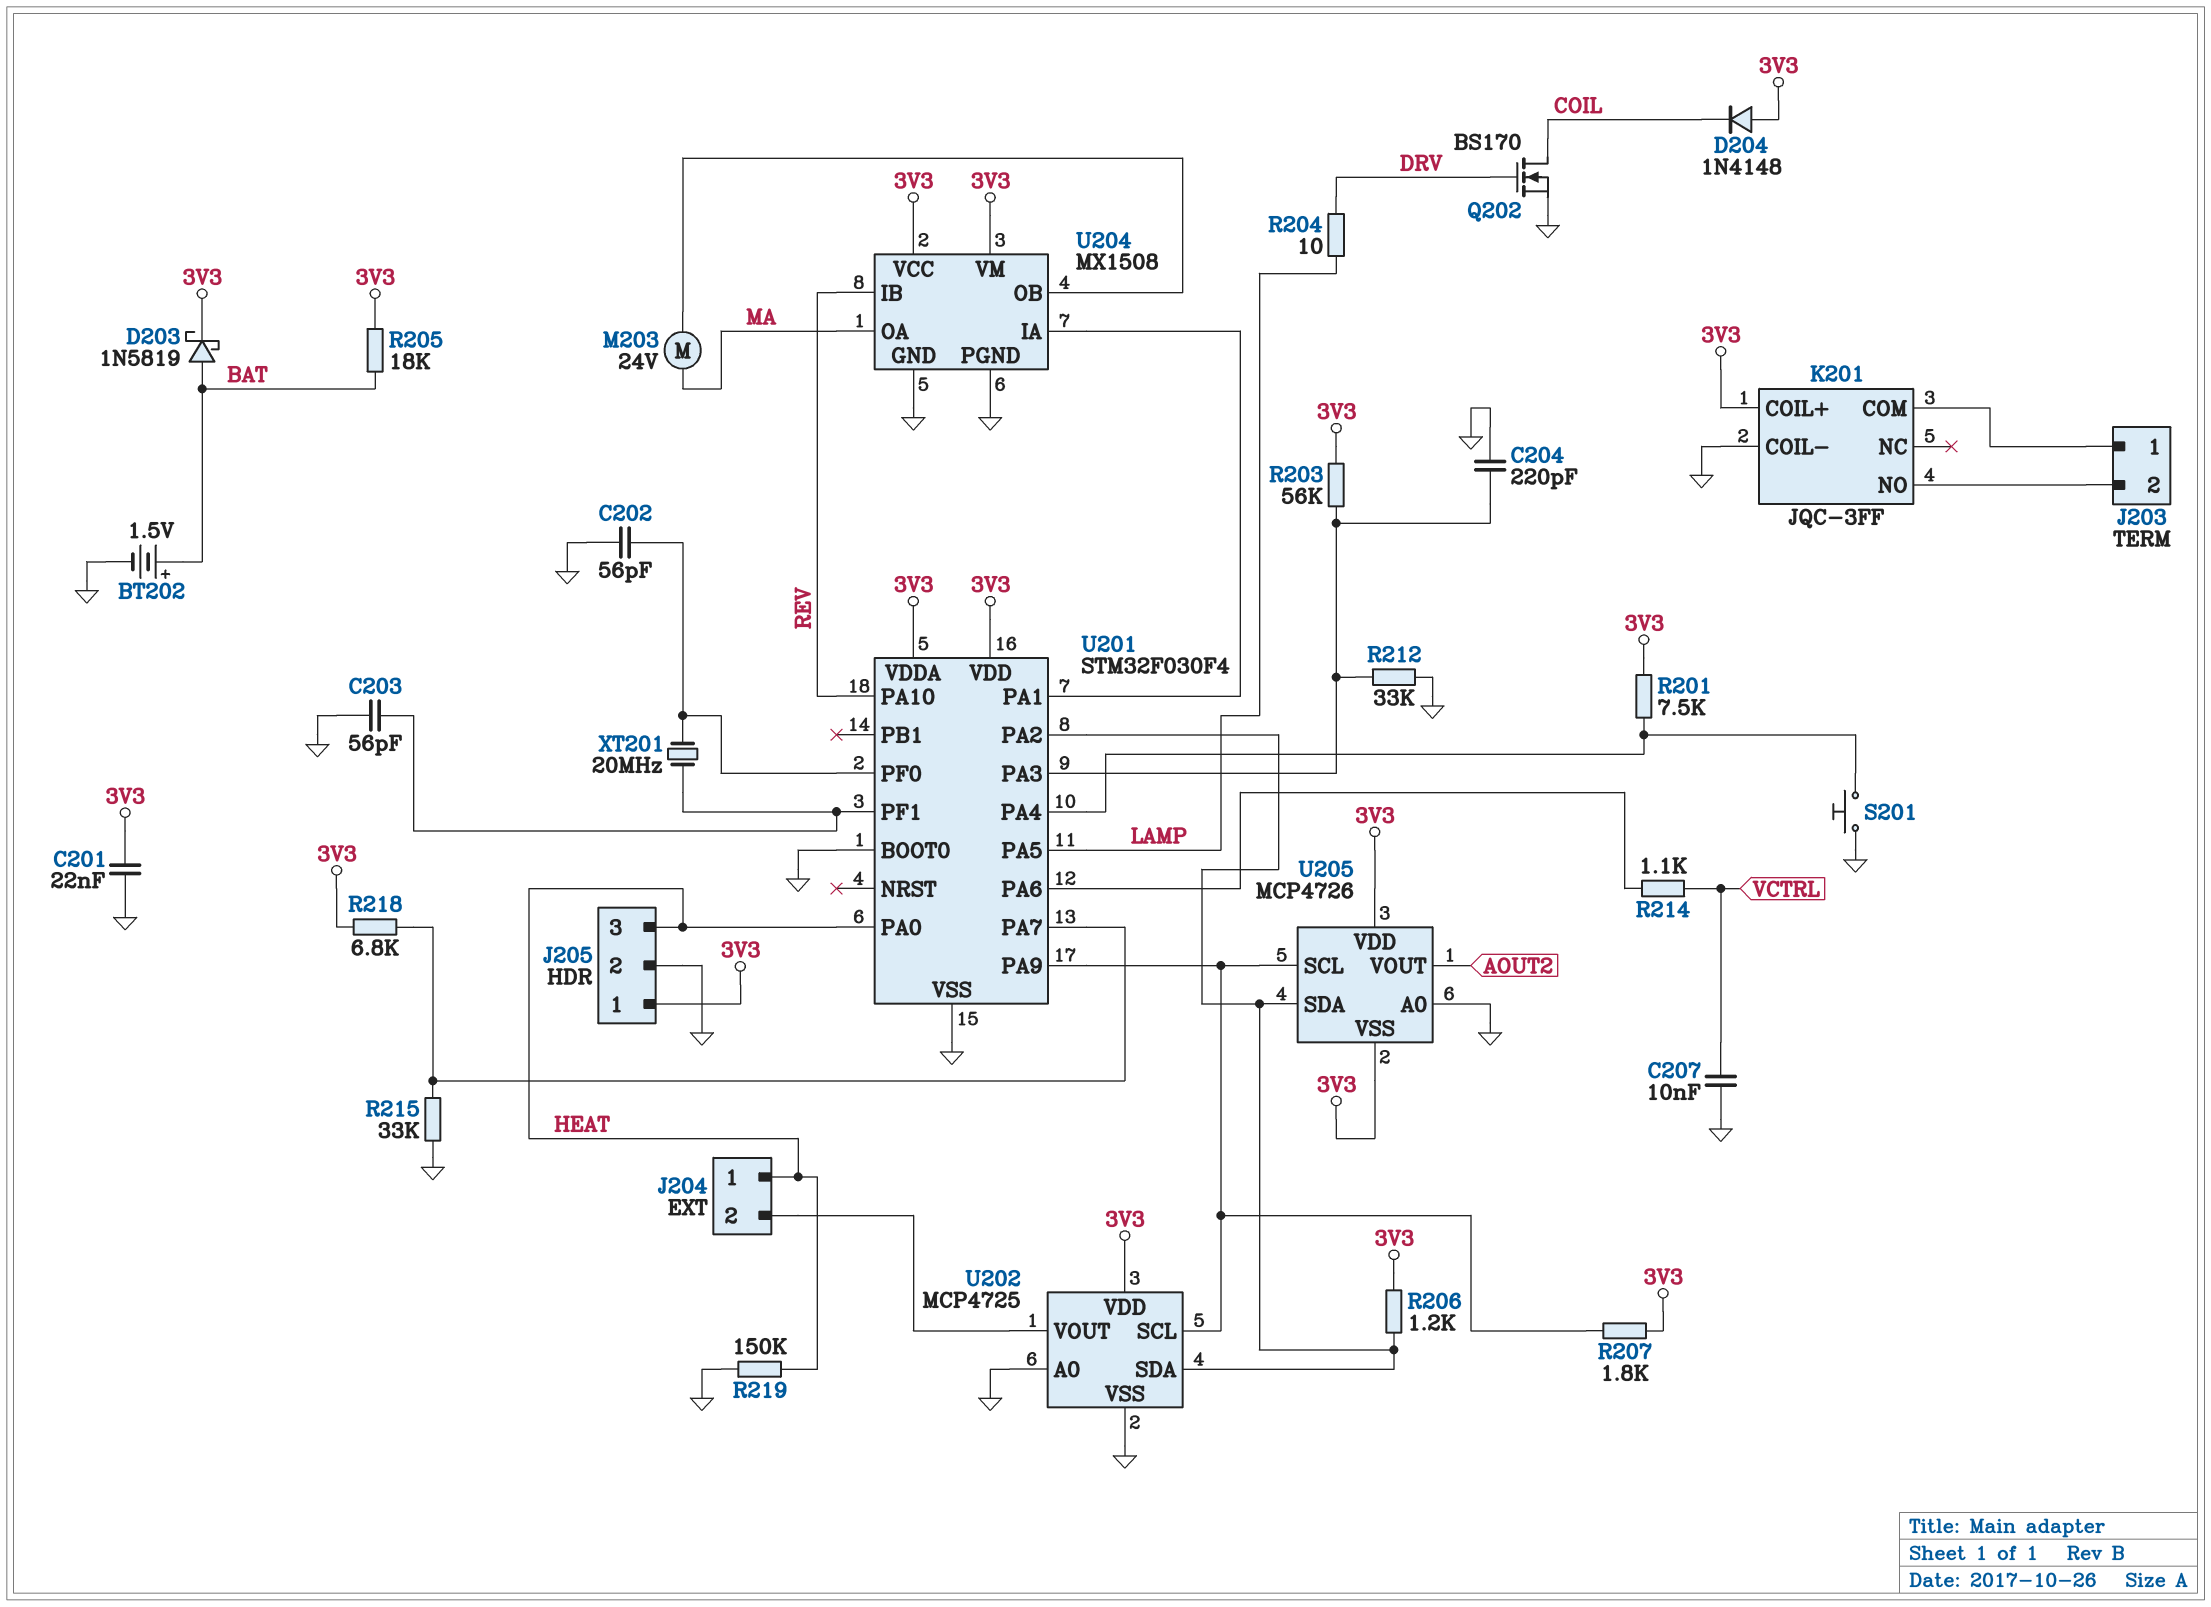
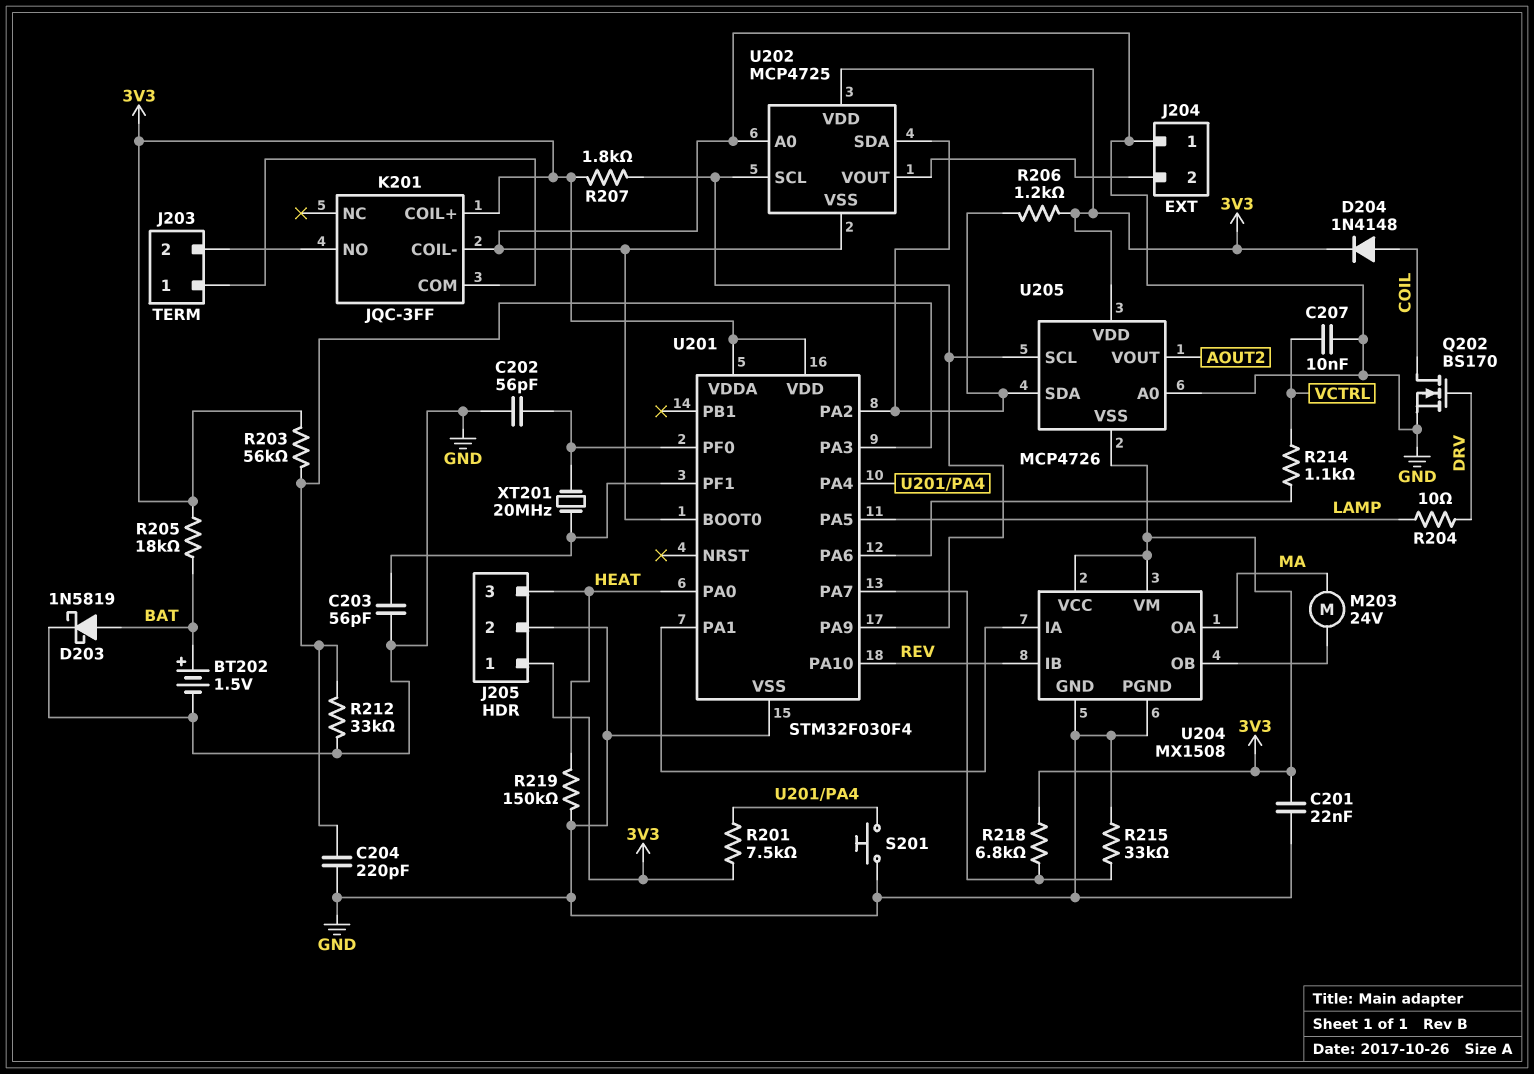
D203: schottky 1N5819 (A BAT, K 3V3) -> schottky 1N5819 (A BAT, K GND)
D204: diode 1N4148 (A 3V3, K COIL) -> diode 1N4148 (A COIL, K 3V3)
J204 pin 1: HEAT -> GND

